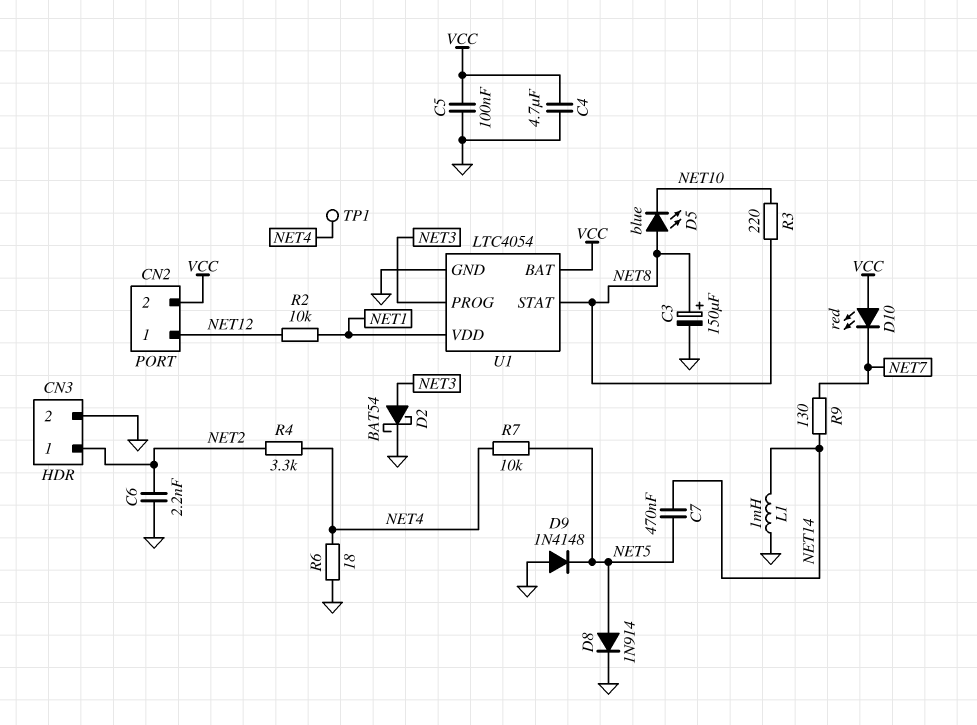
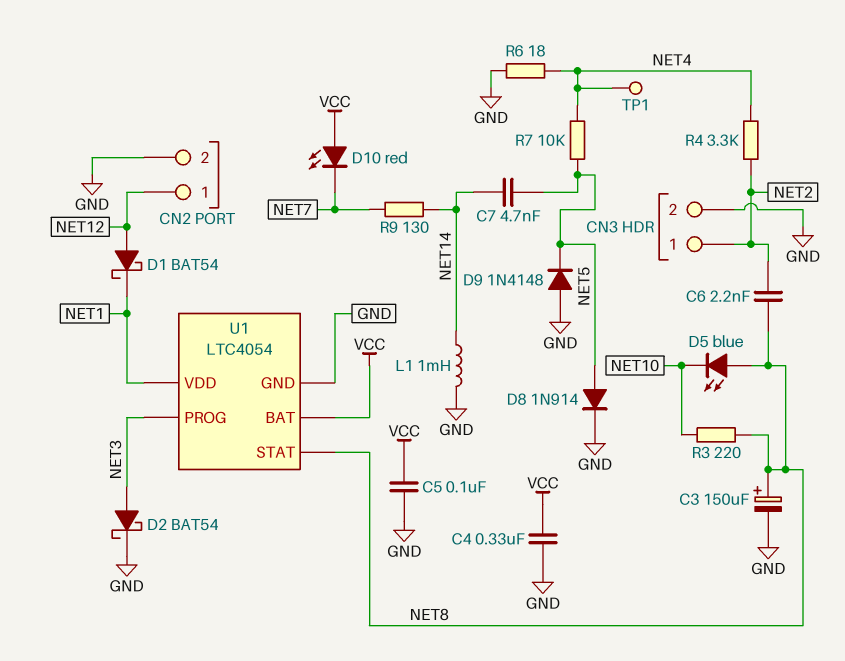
C4: 4.7uF (GND, VCC) -> 330nF (GND, VCC)
C6: 2.2nF (GND, NET2) -> 2.2nF (NET2, NET8)
C7: 470nF (NET5, NET14) -> 4.7nF (NET5, NET14)
CN2 pin 2: VCC -> GND
D1: none -> schottky BAT54 (A NET12, K NET1)
R2: 10k (NET1, NET12) -> none

